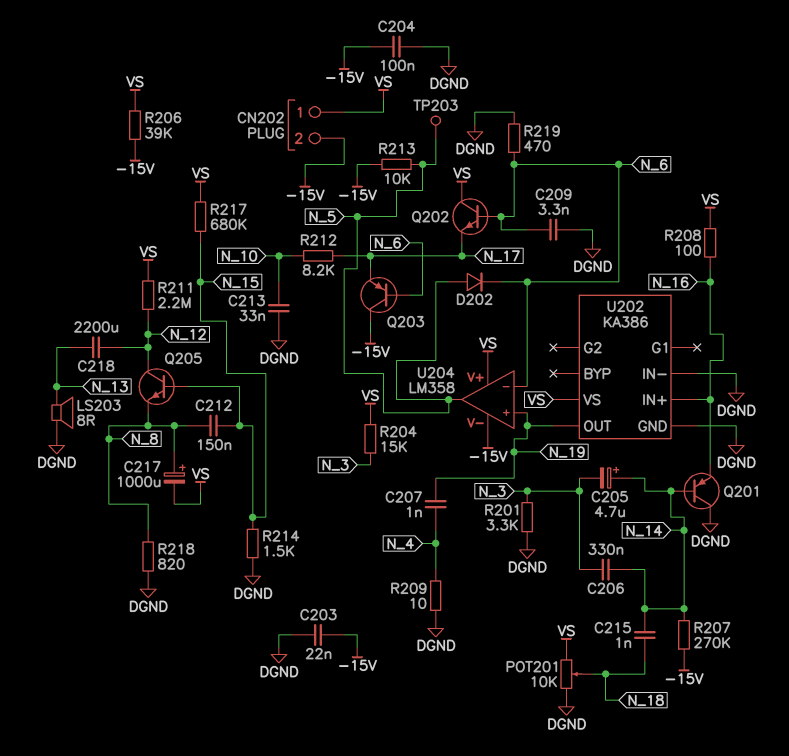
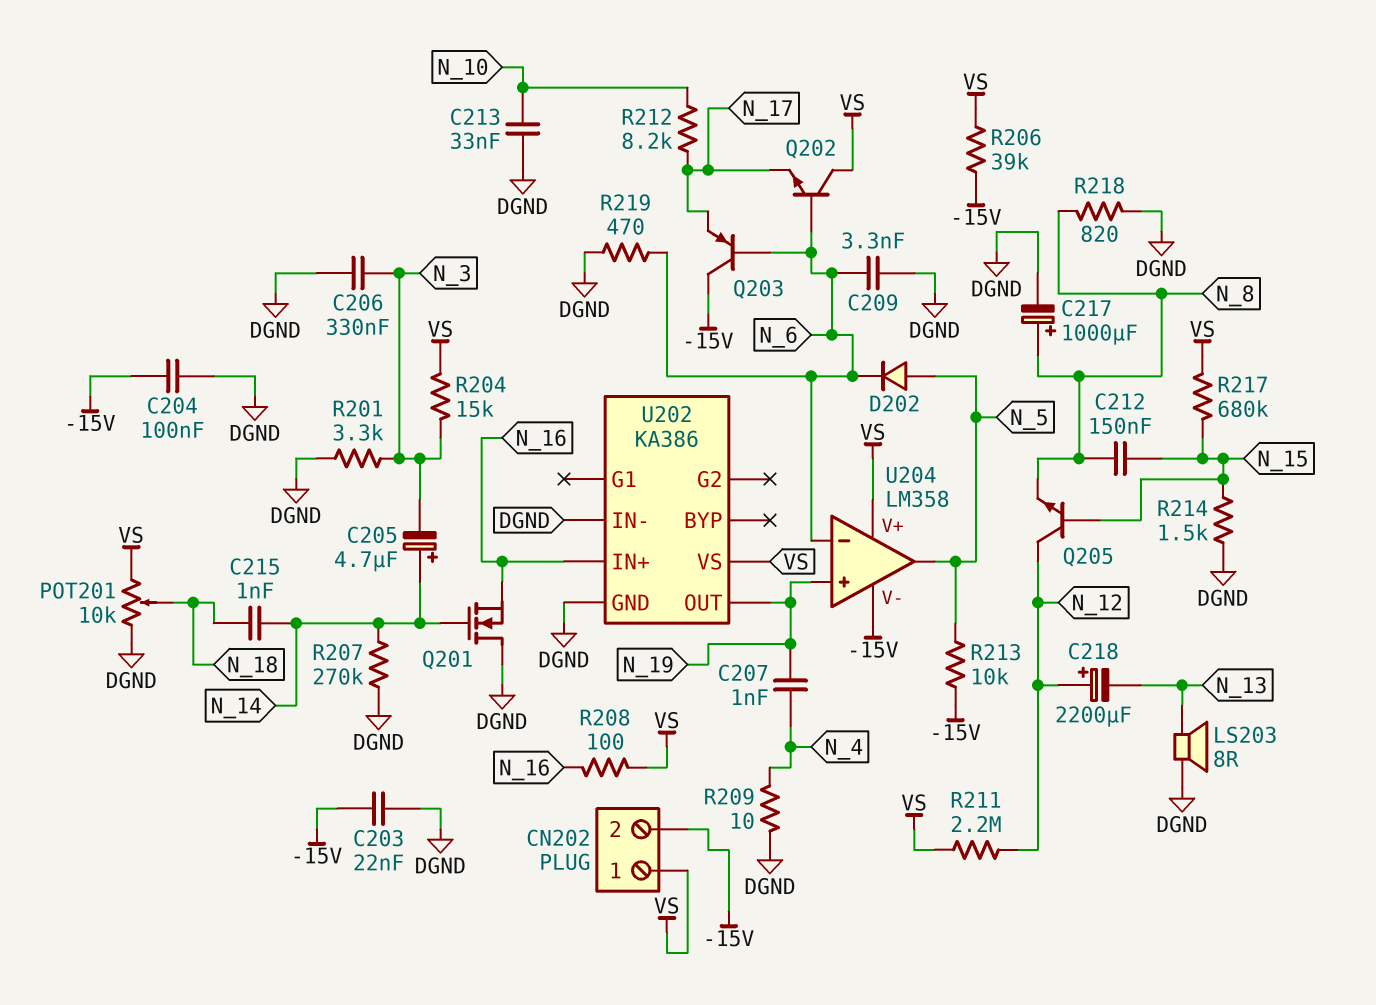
C206: 330nF (N_3, N_14) -> 330nF (DGND, N_3)
C217: 1000uF (plus N_8, minus VS) -> 1000uF (plus N_8, minus DGND)
C218: 2200uF (N_12, N_13) -> 2200uF (plus N_12, minus N_13)
Q201: PNP (B N_14, C DGND, E N_16) -> NMOS (G N_14, D DGND, S N_16)
R207: 270k (-15V, N_14) -> 270k (DGND, N_14)
TP203: test point (N_5) -> none

